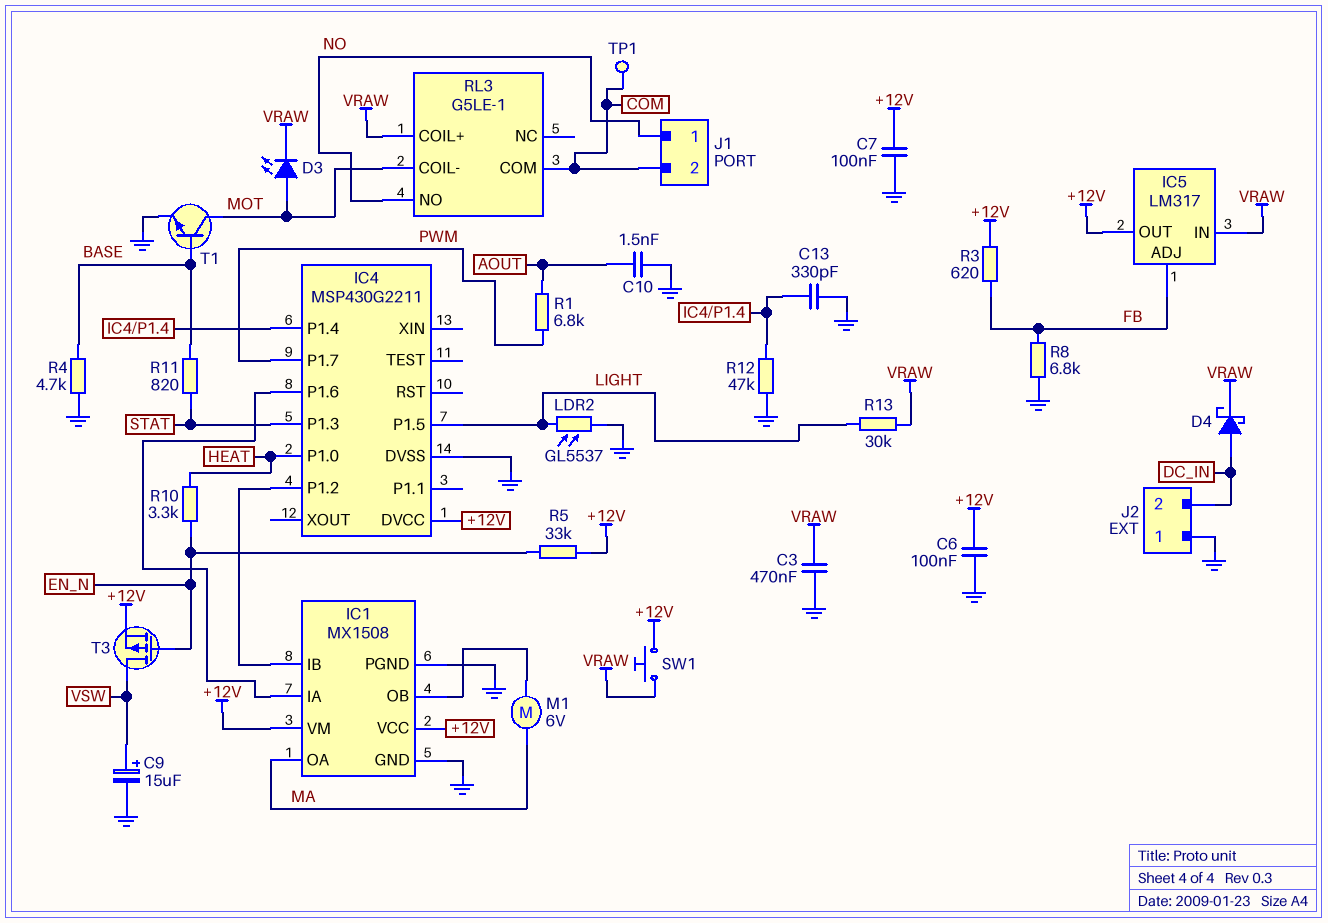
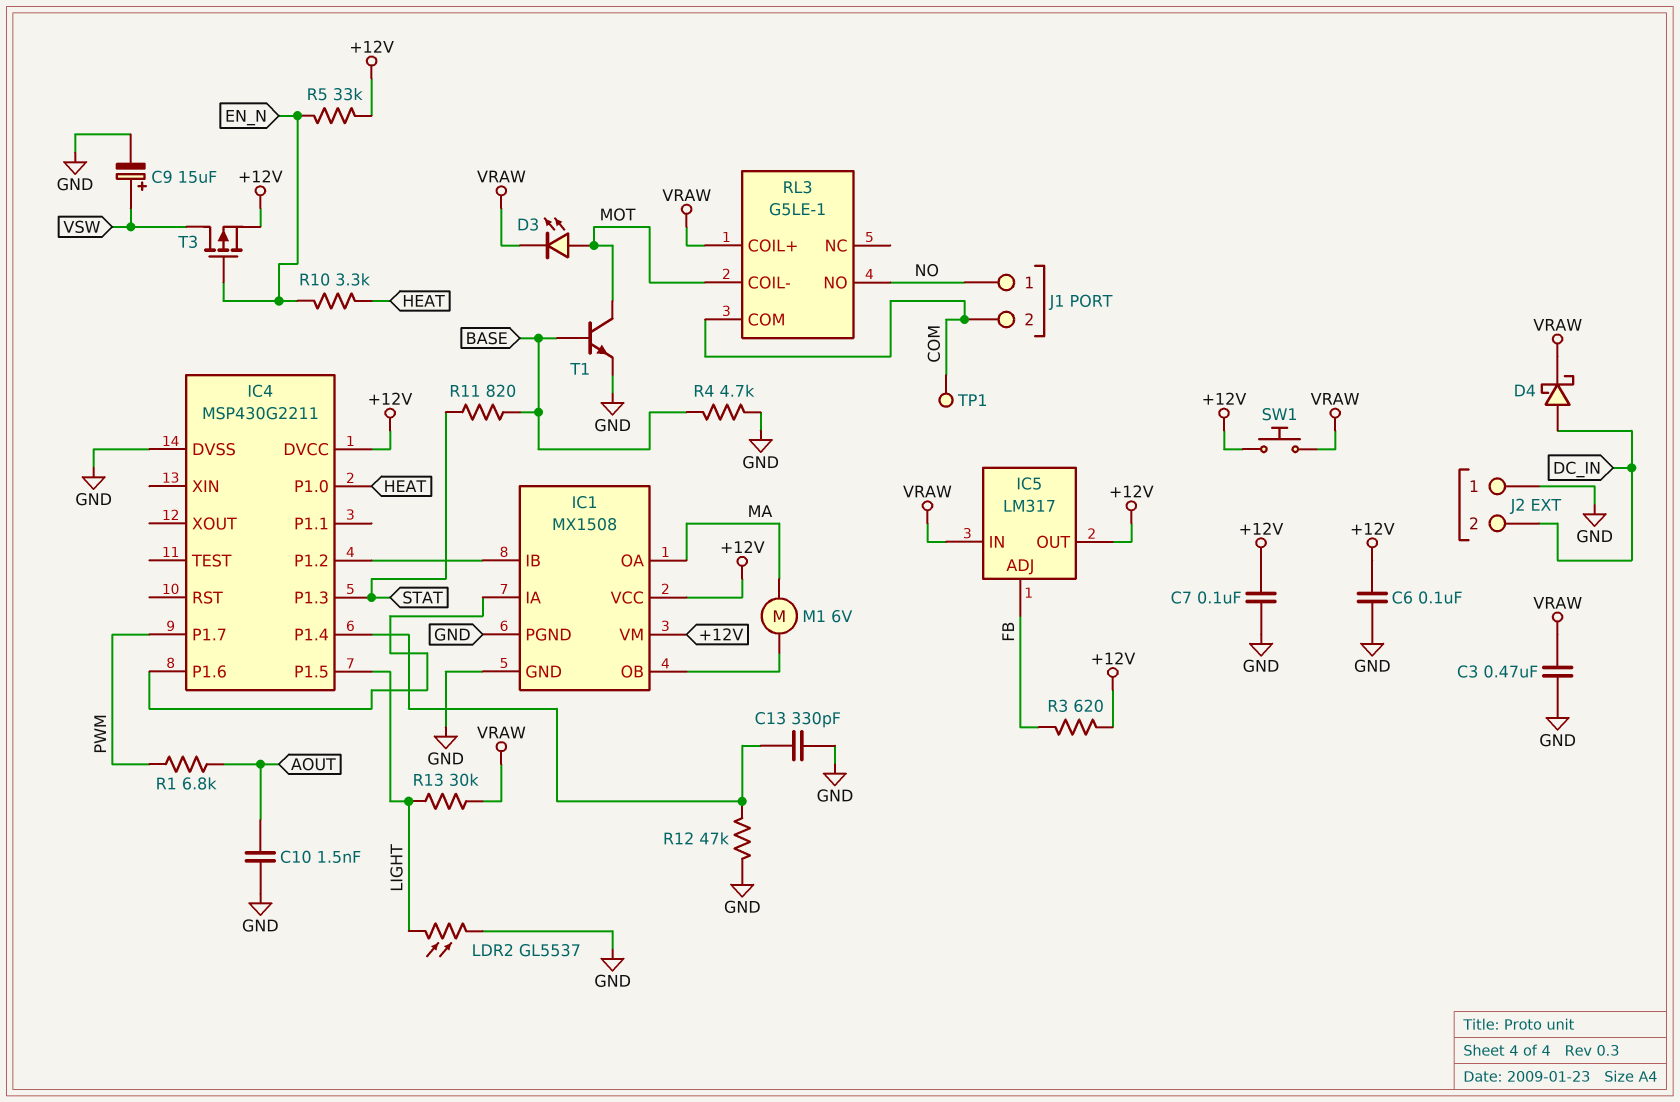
R8: 6.8k (FB, GND) -> none

